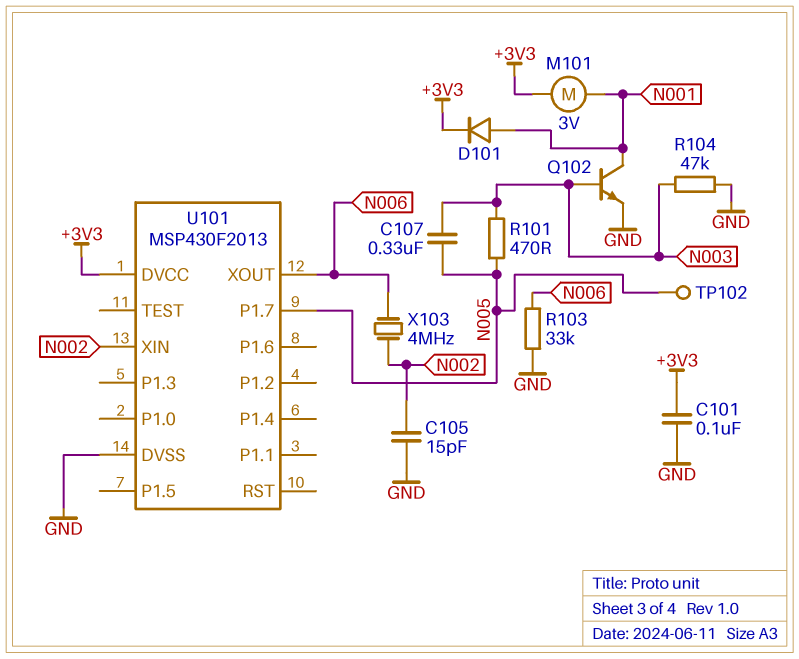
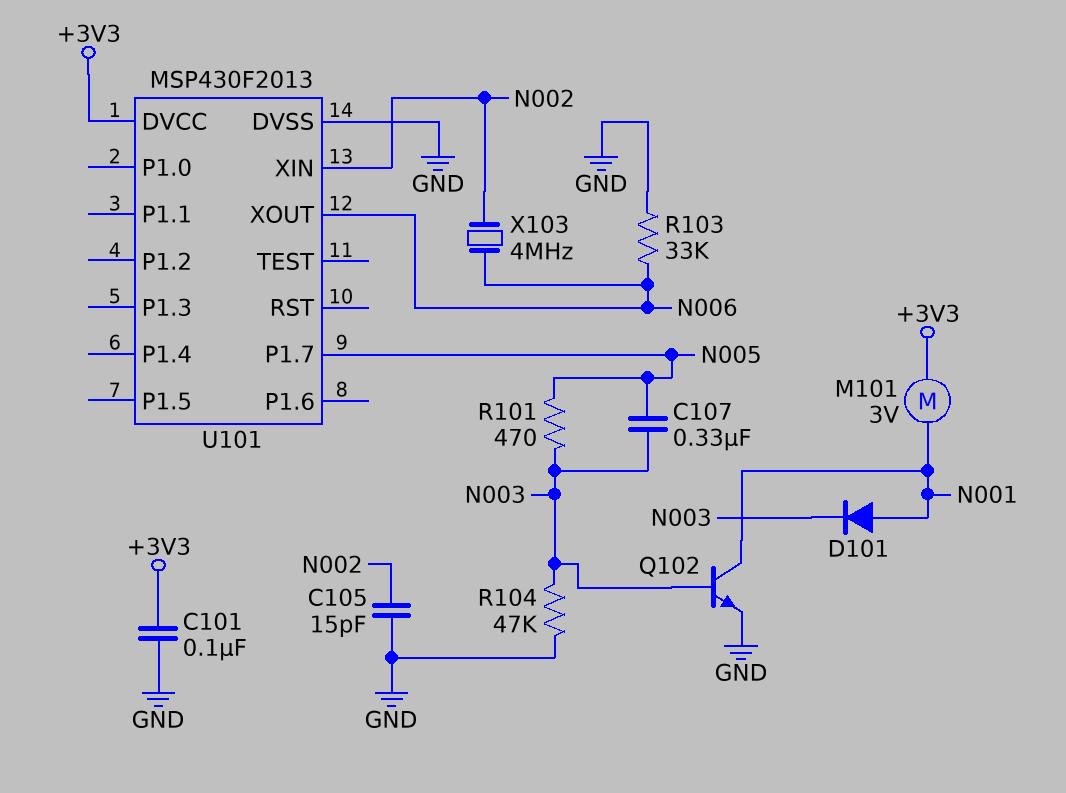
D101: diode (A N001, K +3V3) -> diode (A N001, K N003)
TP102: test point (N005) -> none

